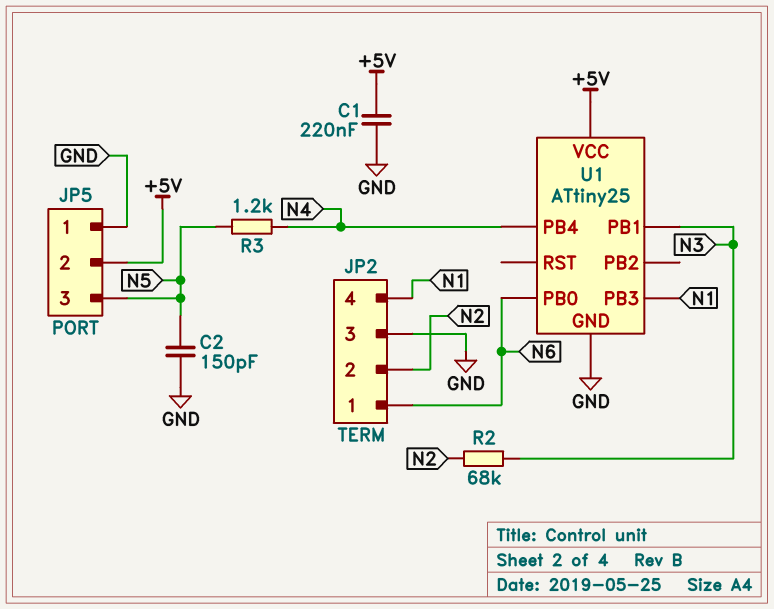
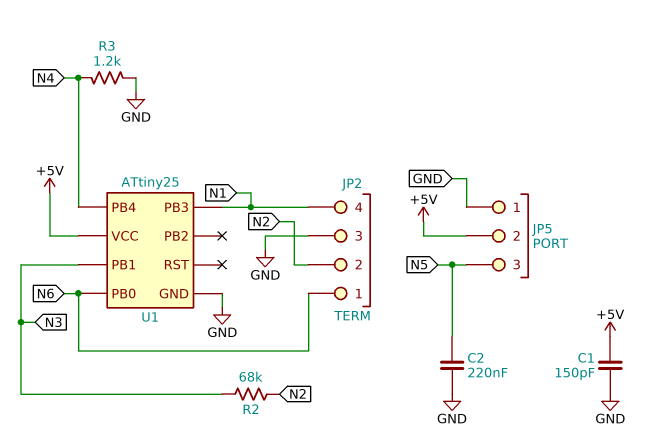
C1: 220nF (+5V, GND) -> 150pF (+5V, GND)
C2: 150pF (GND, N5) -> 220nF (GND, N5)
R3: 1.2k (N4, N5) -> 1.2k (GND, N4)

